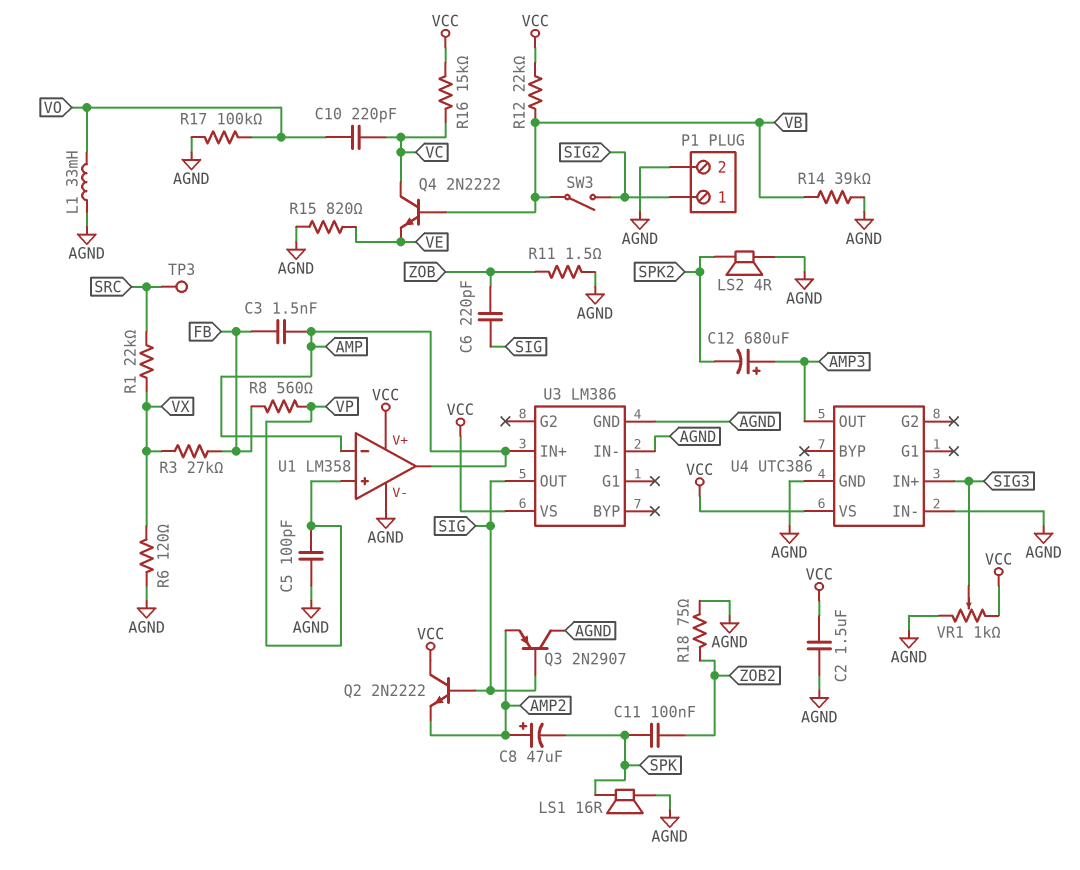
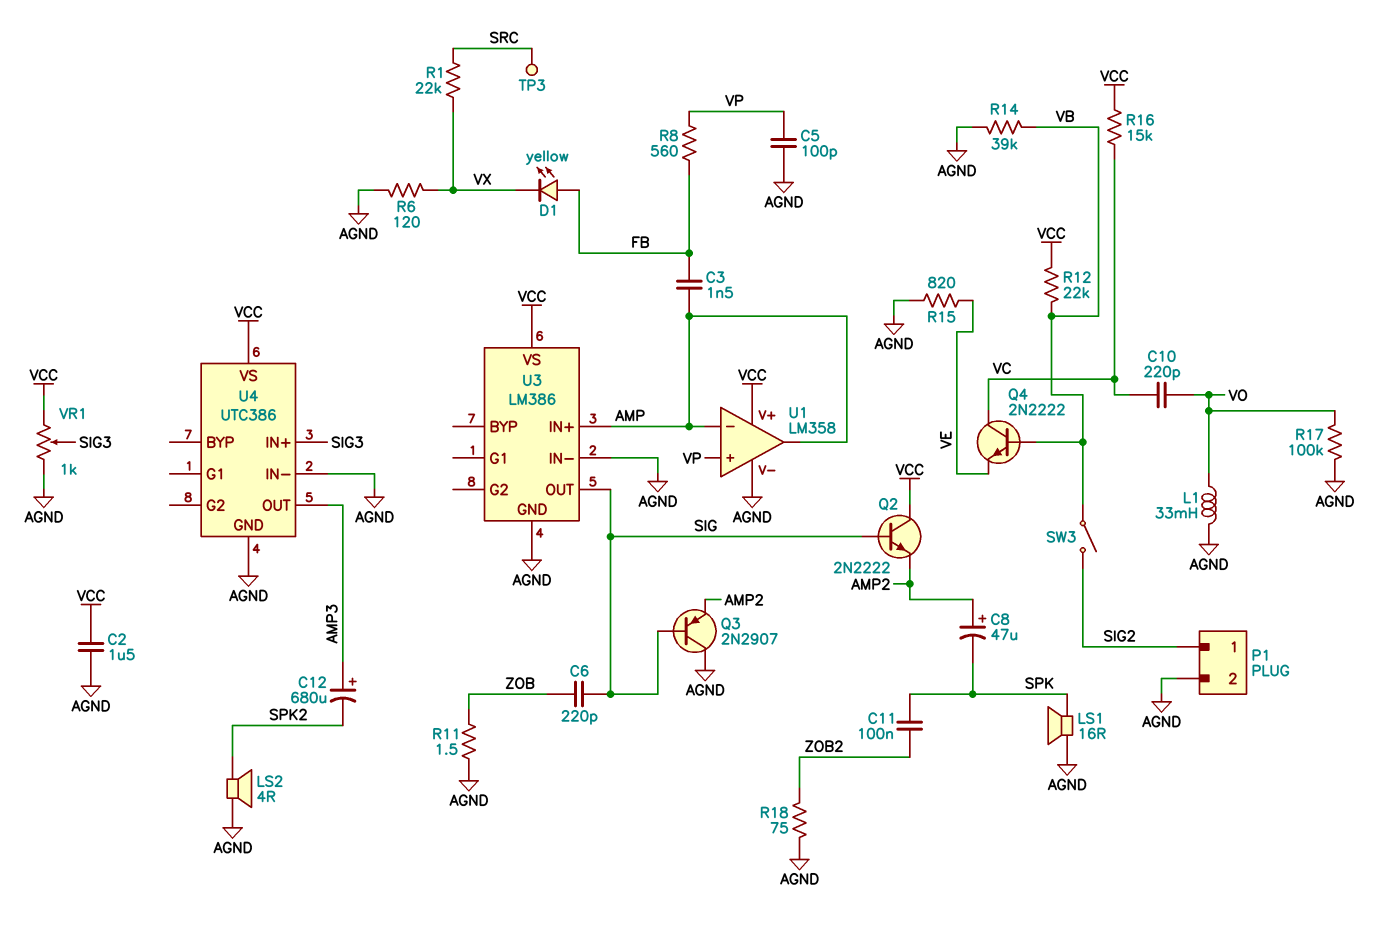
D1: none -> LED yellow (A FB, K VX)
R3: 27k (FB, VX) -> none

